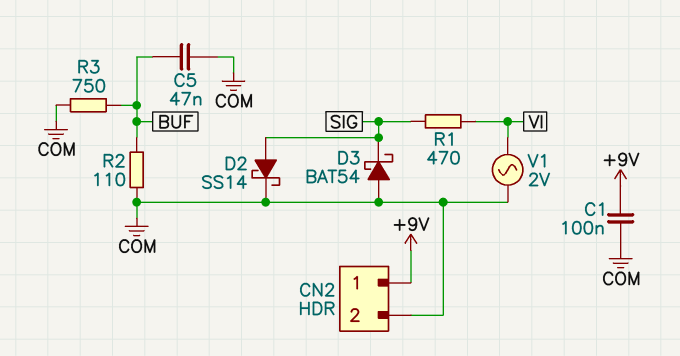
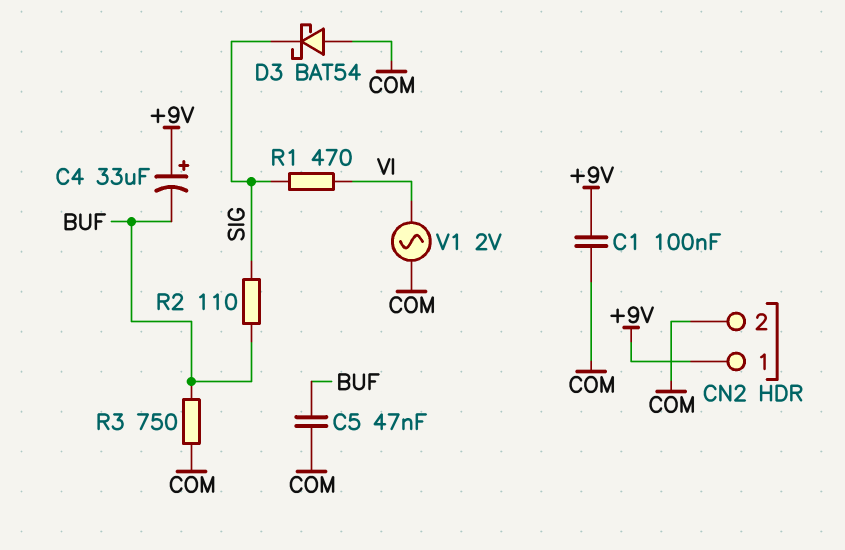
C4: none -> 33uF (plus +9V, minus BUF)
D2: schottky SS14 (A SIG, K COM) -> none
R2: 110 (BUF, COM) -> 110 (BUF, SIG)

